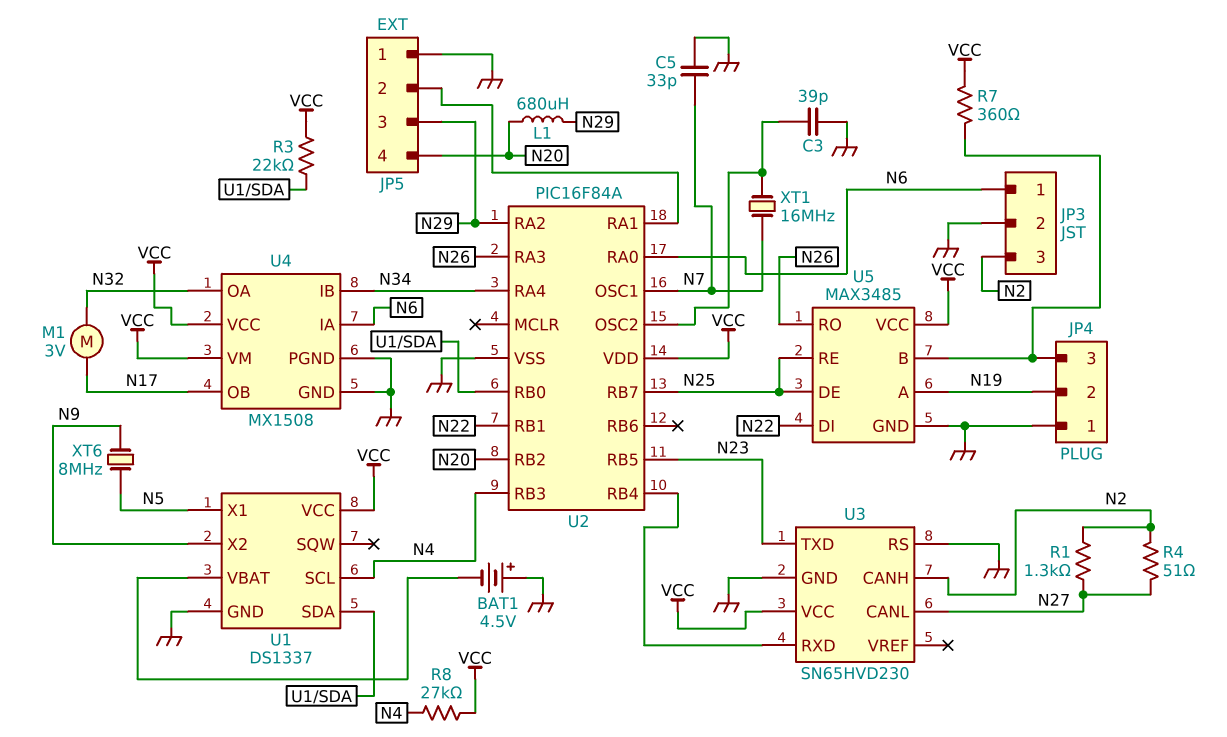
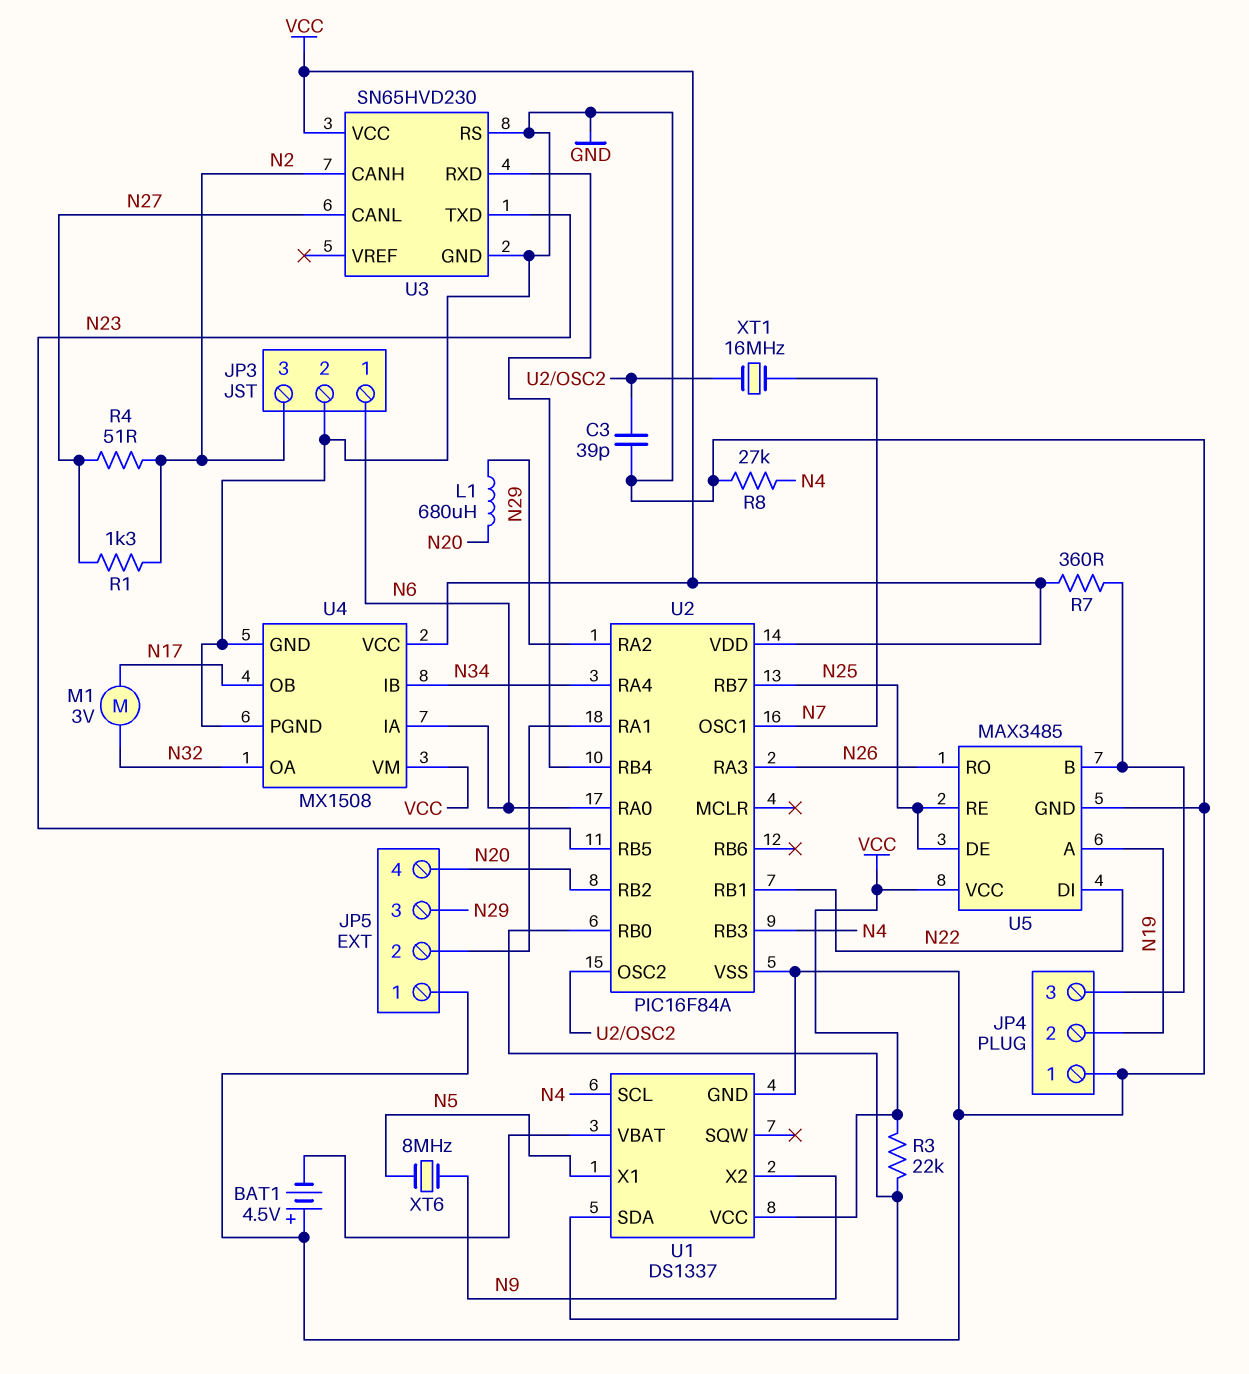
C5: 33pF (GND, N7) -> none
R8: 27k (N4, VCC) -> 27k (GND, N4)

